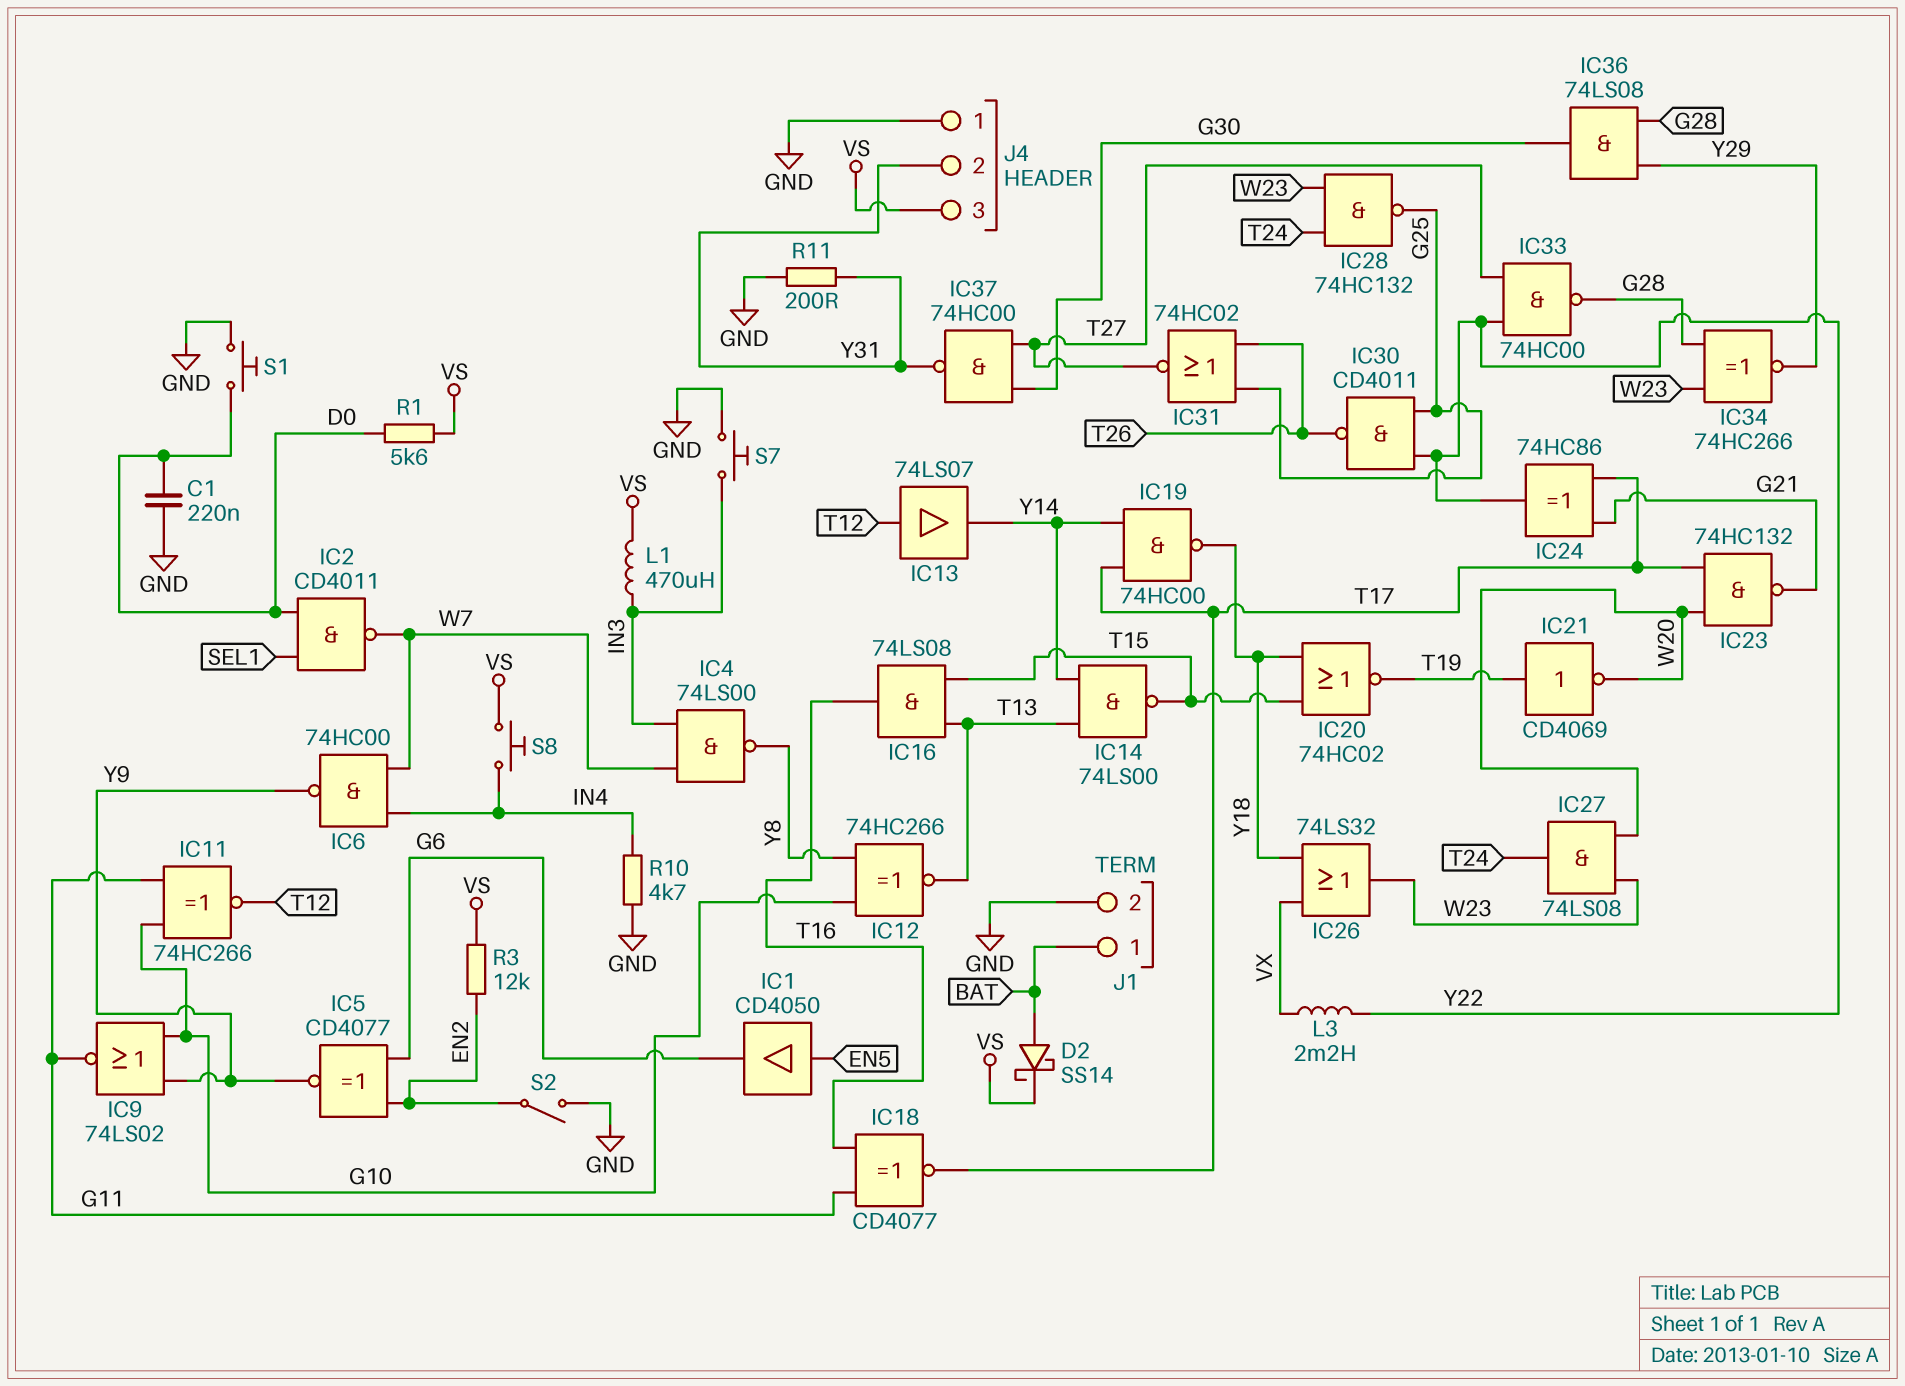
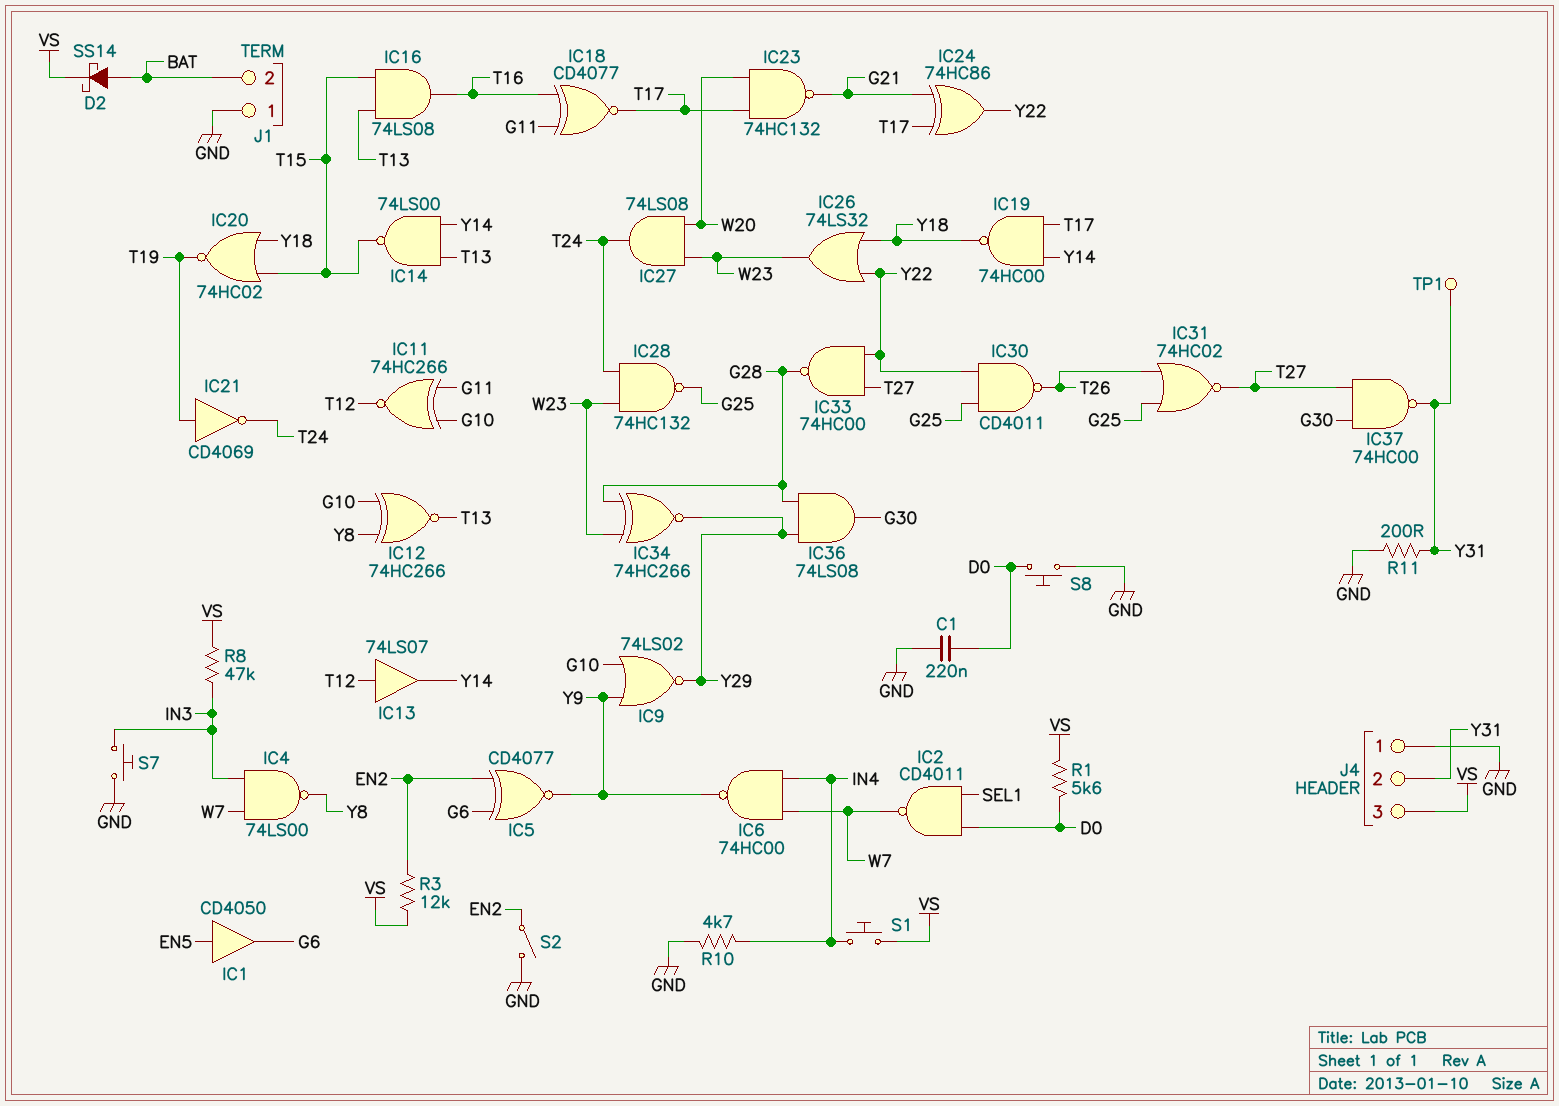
IC9: NOR 74LS02 (in G10, in Y9, out G11) -> NOR 74LS02 (in G10, in Y9, out Y29)
IC21: NOT CD4069 (in T19, out W20) -> NOT CD4069 (in T19, out T24)
IC26: OR 74LS32 (in VX, in Y18, out W23) -> OR 74LS32 (in Y18, in Y22, out W23)
J1 pin 1: BAT -> GND
J1 pin 2: GND -> BAT
L1: 470uH (IN3, VS) -> none
L3: 2.2mH (VX, Y22) -> none
R8: none -> 47k (IN3, VS)
S1: button (D0, GND) -> button (IN4, VS)
S8: button (IN4, VS) -> button (D0, GND)
TP1: none -> test point (Y31)

